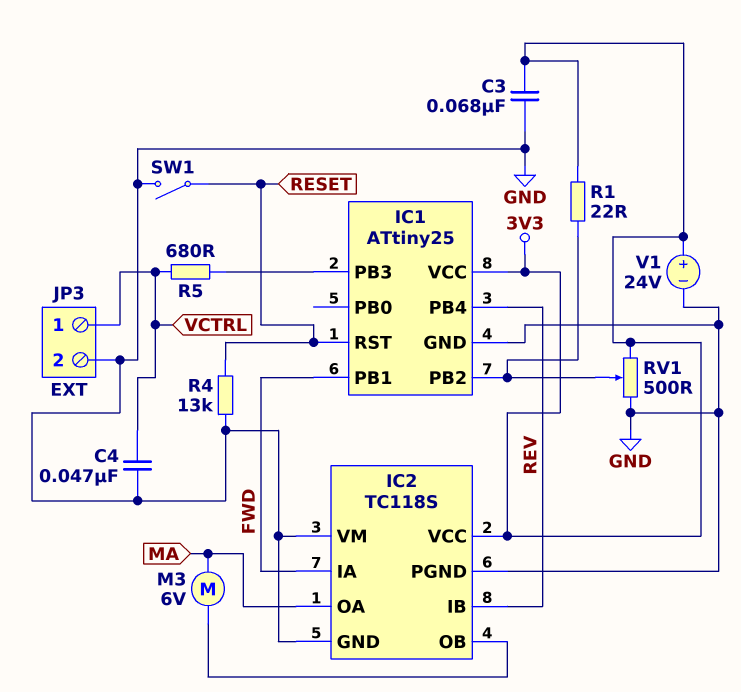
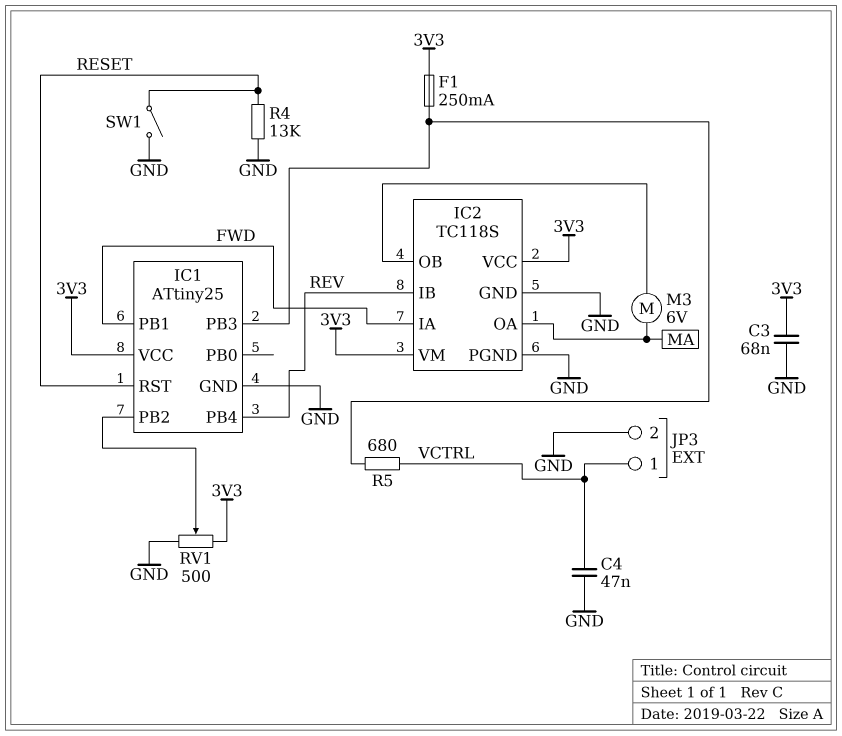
F1: none -> 250mA (3V3, IC1/PB3)
IC2 pin VM: GND -> 3V3
R1: 22 (3V3, IC1/PB2) -> none
V1: 24V (plus 3V3, minus GND) -> none

